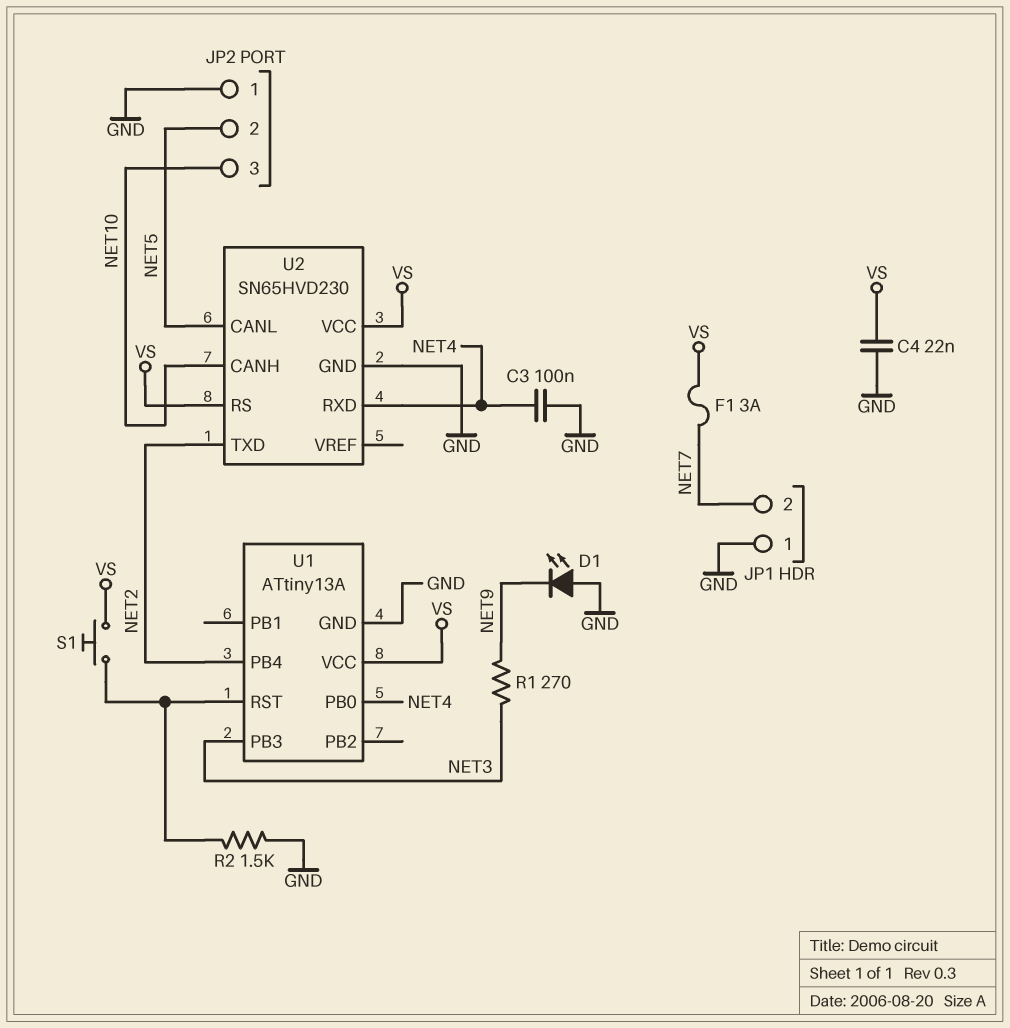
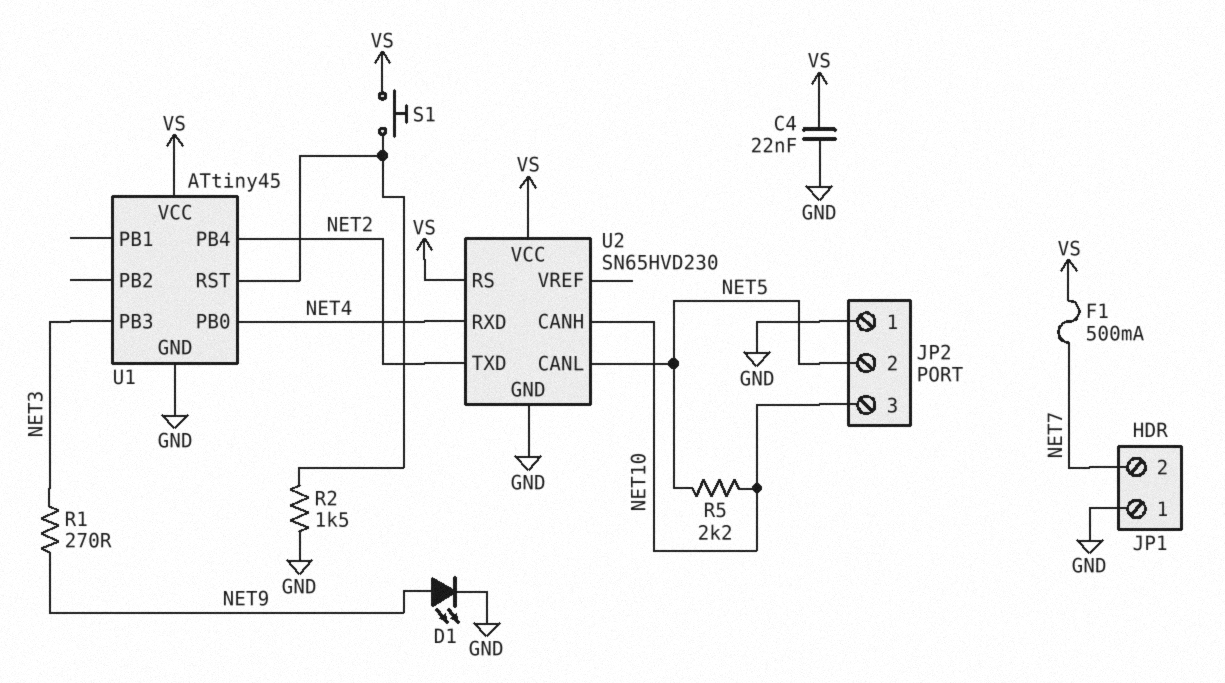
C3: 100nF (GND, NET4) -> none
D1: LED (A GND, K NET9) -> LED (A NET9, K GND)
F1: 3A (NET7, VS) -> 500mA (NET7, VS)
R5: none -> 2.2k (NET5, NET10)
U1: ATtiny13A -> ATtiny45

